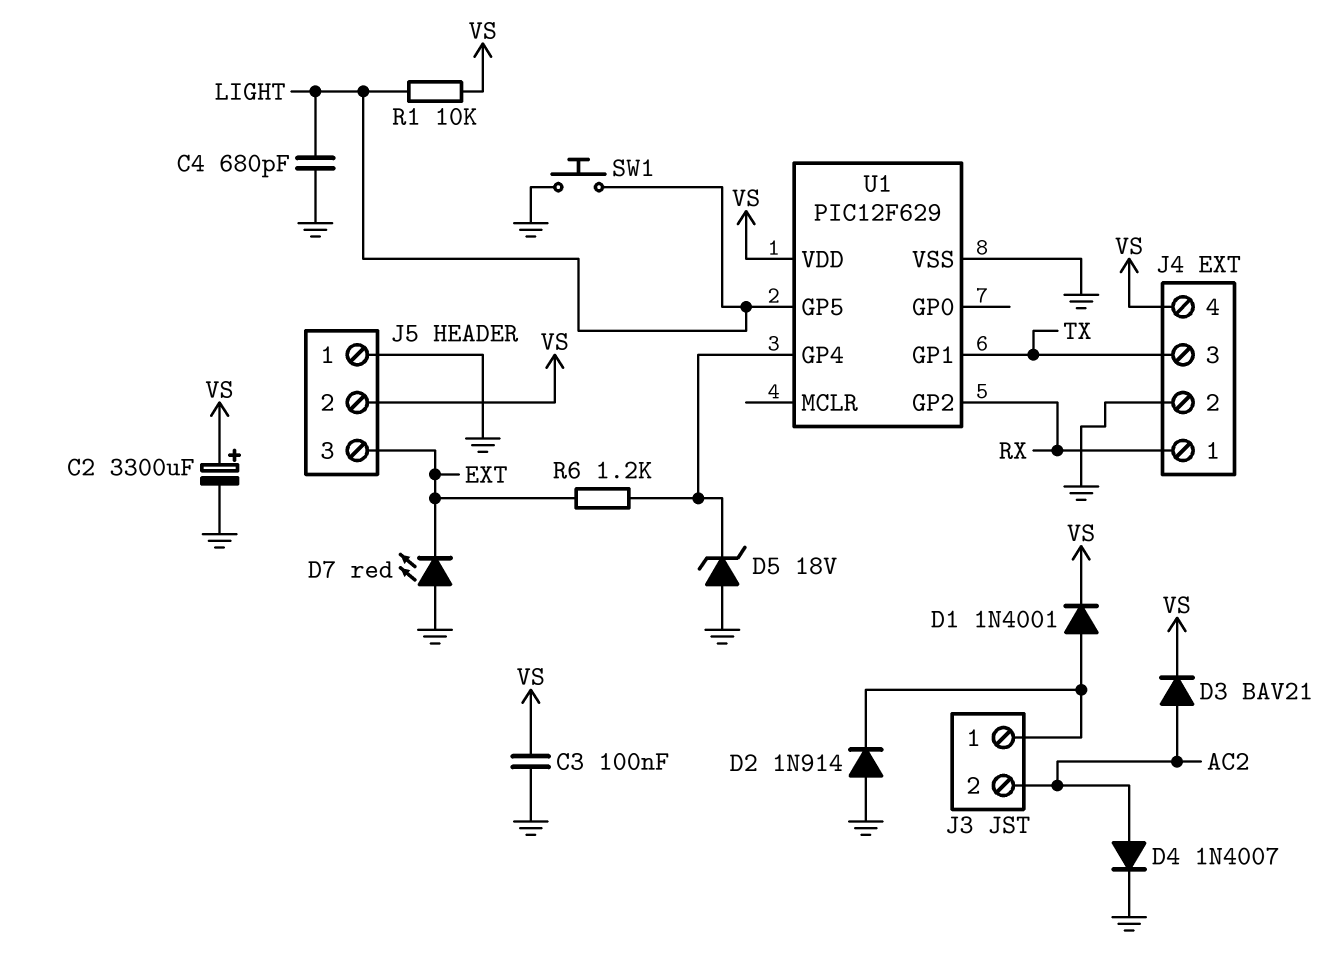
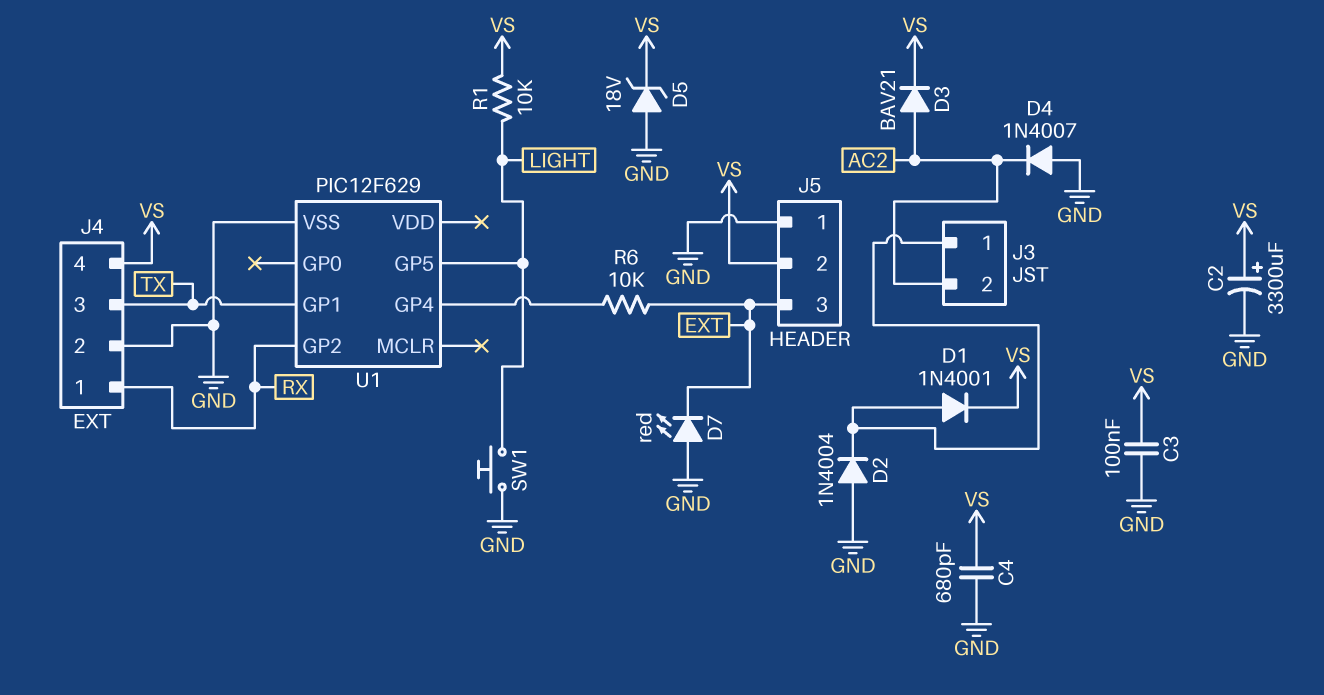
C4: 680pF (GND, LIGHT) -> 680pF (GND, VS)
D2: diode 1N914 (A GND, K J3/1) -> diode 1N4004 (A GND, K J3/1)
D4: diode 1N4007 (A AC2, K GND) -> diode 1N4007 (A GND, K AC2)
D5: zener 18V (A GND, K U1/GP4) -> zener 18V (A GND, K VS)
R6: 1.2k (EXT, U1/GP4) -> 10k (EXT, U1/GP4)
U1 pin VDD: VS -> none

